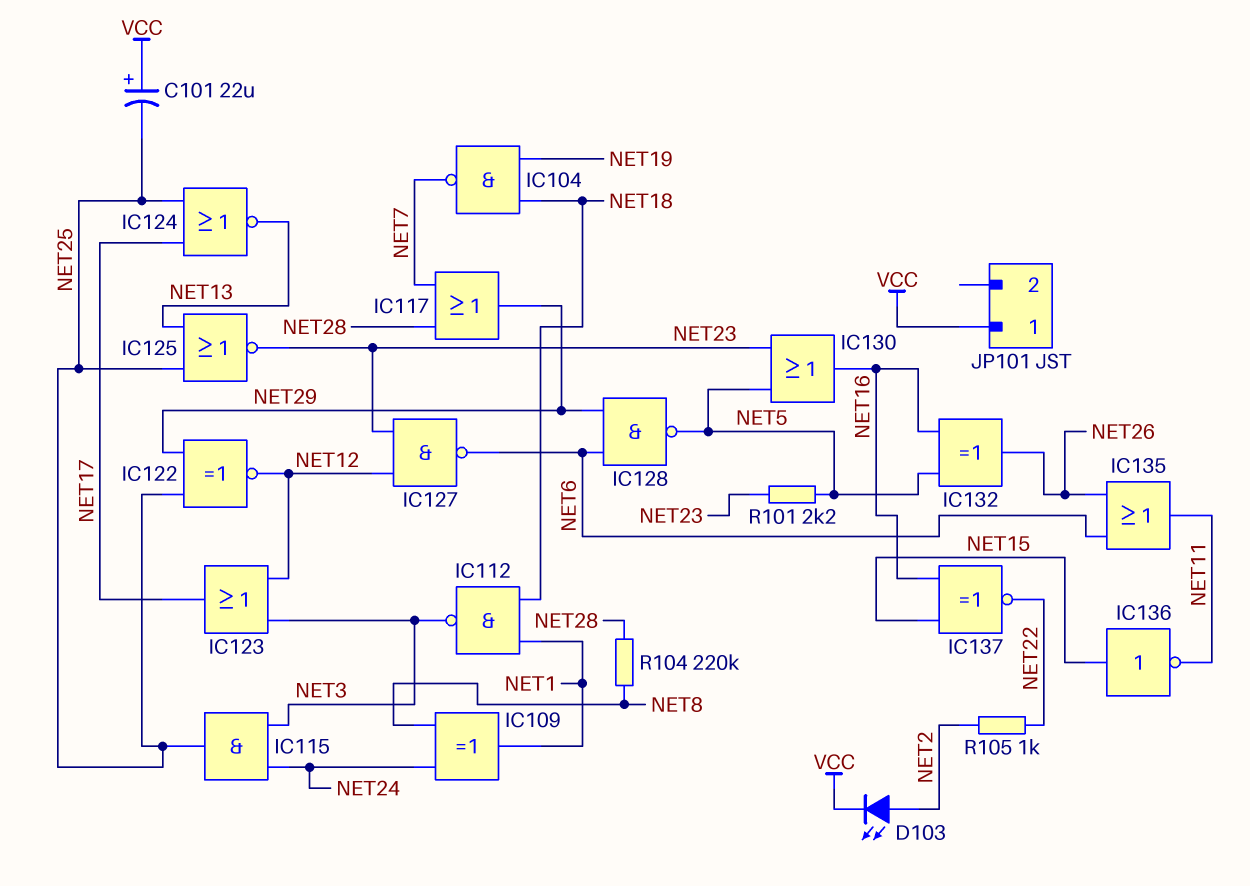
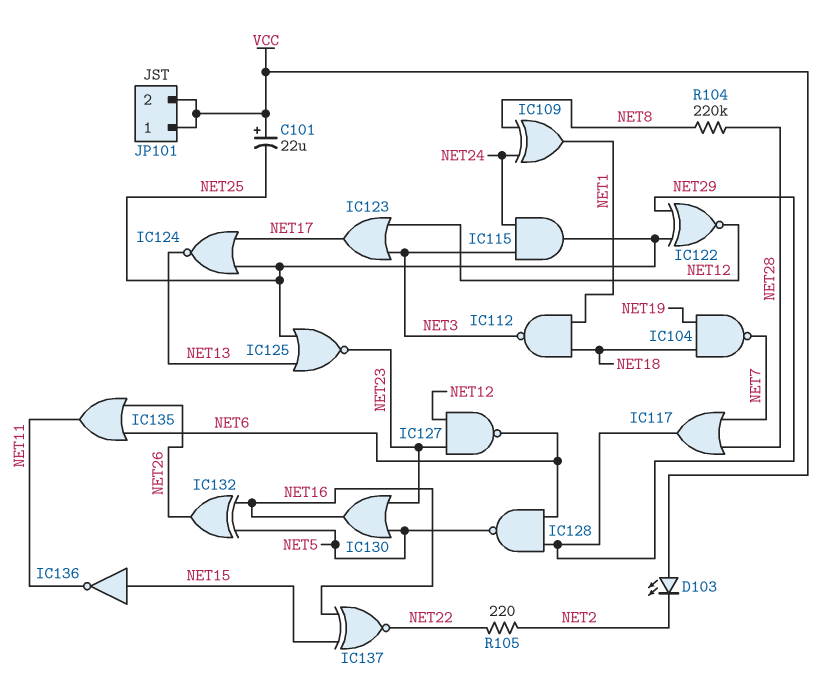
D103: LED (A NET2, K VCC) -> LED (A VCC, K NET2)
JP101 pin 2: none -> VCC
R101: 2.2k (NET5, NET23) -> none
R105: 1k (NET2, NET22) -> 220 (NET2, NET22)

